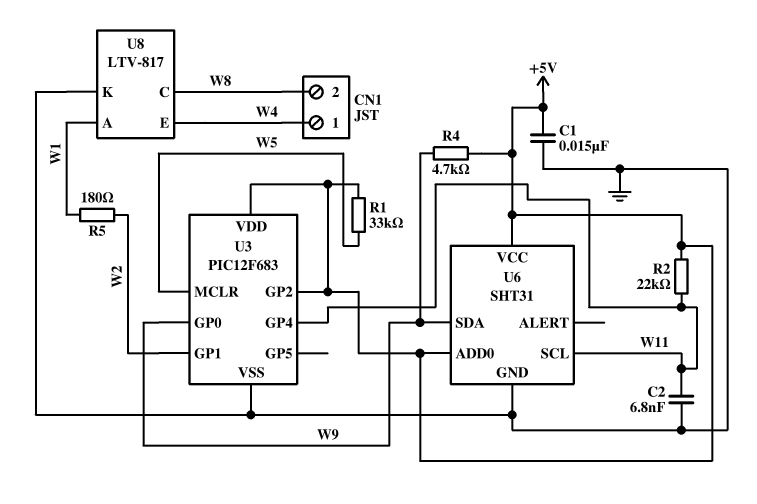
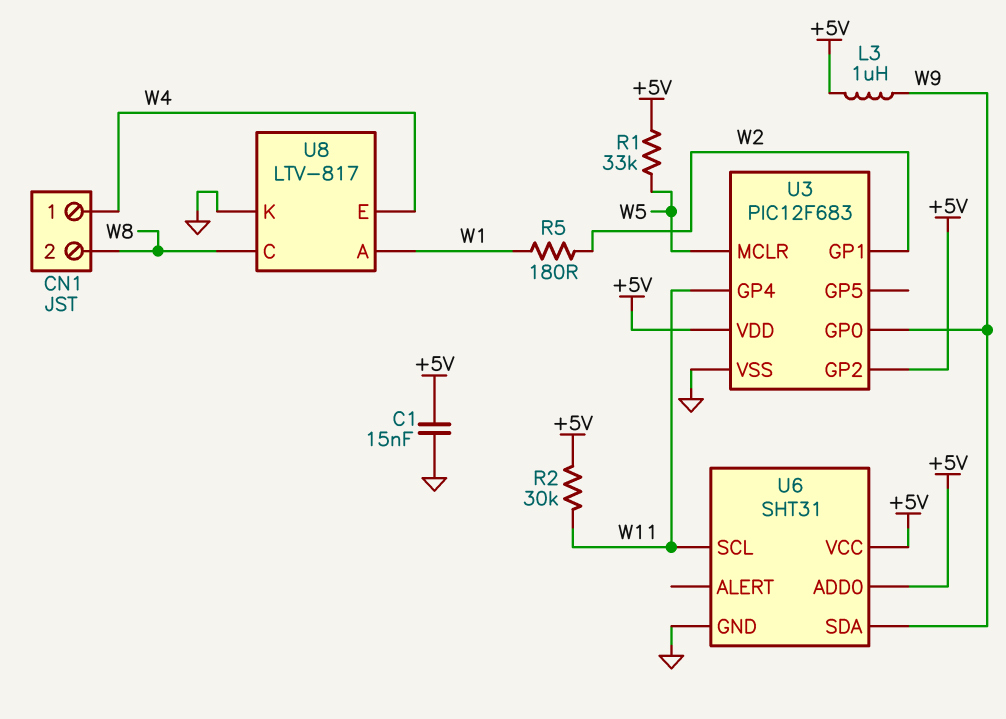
C2: 6.8nF (GND, W11) -> none
L3: none -> 1uH (+5V, W9)
R2: 22k (+5V, W11) -> 30k (+5V, W11)
R4: 4.7k (+5V, W9) -> none

